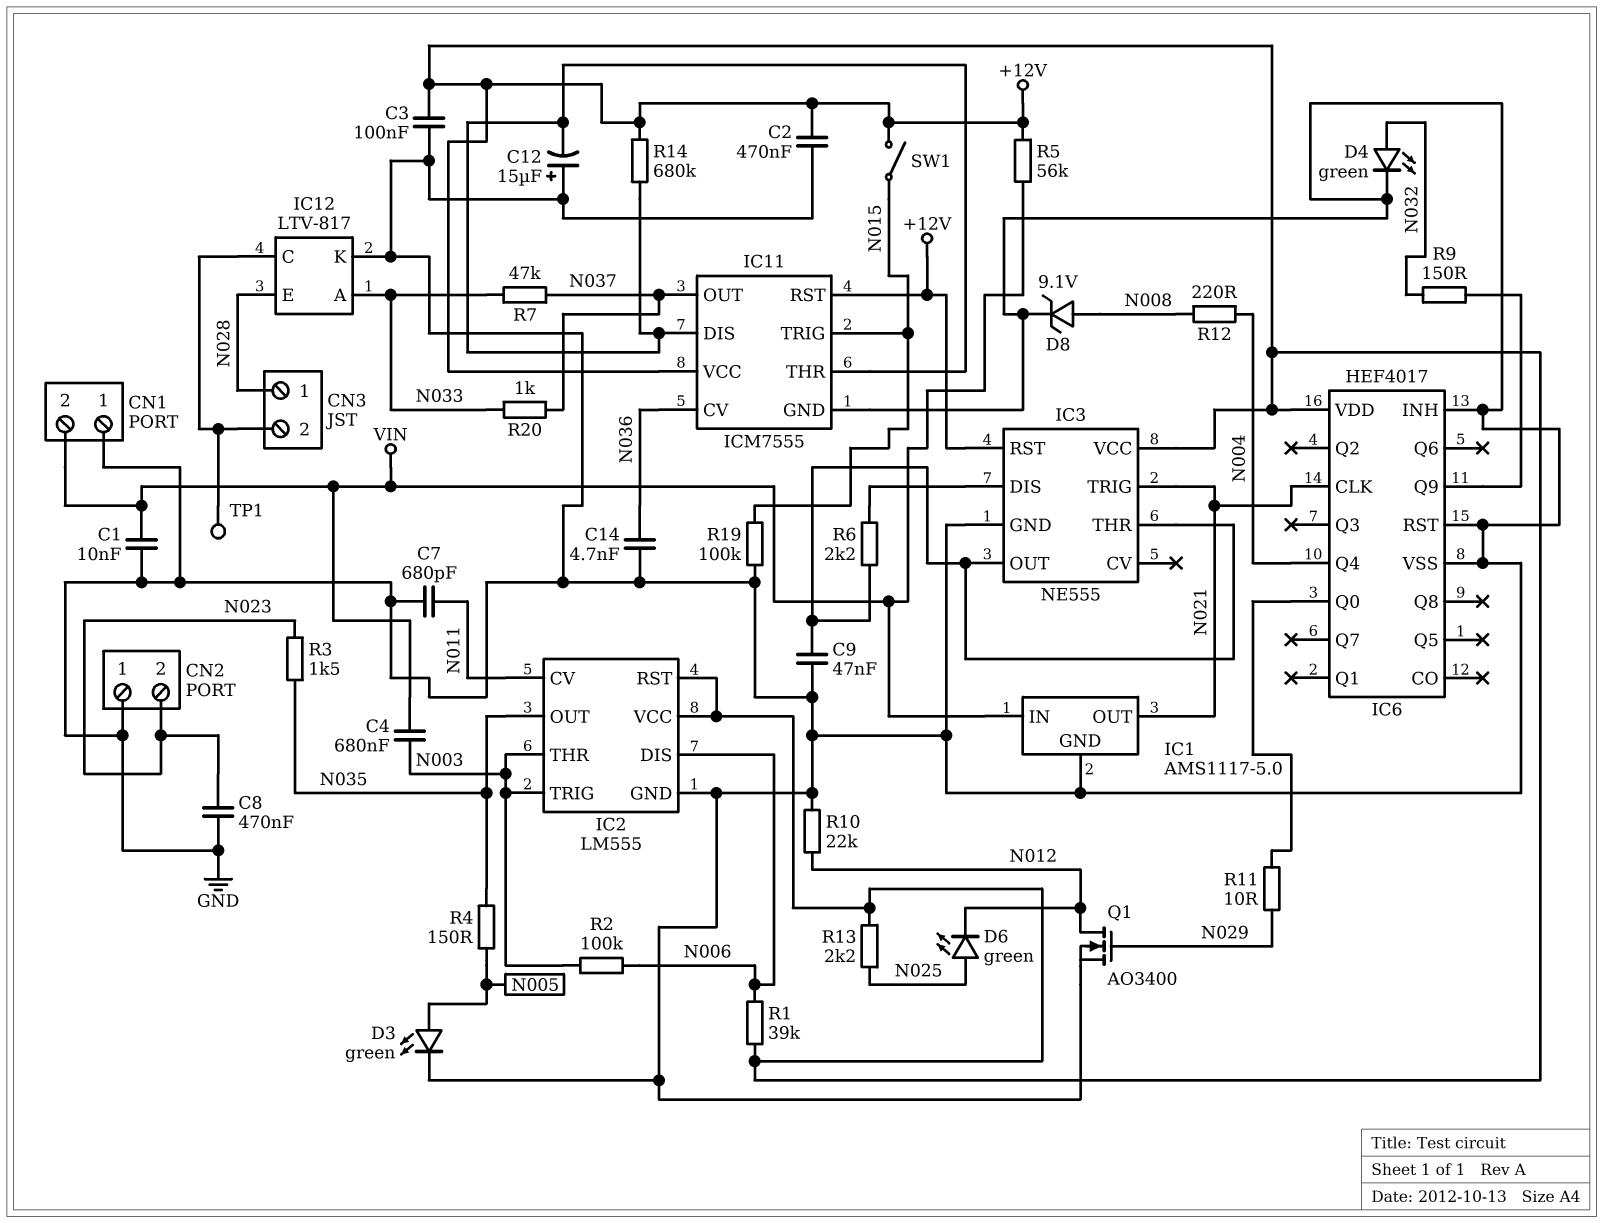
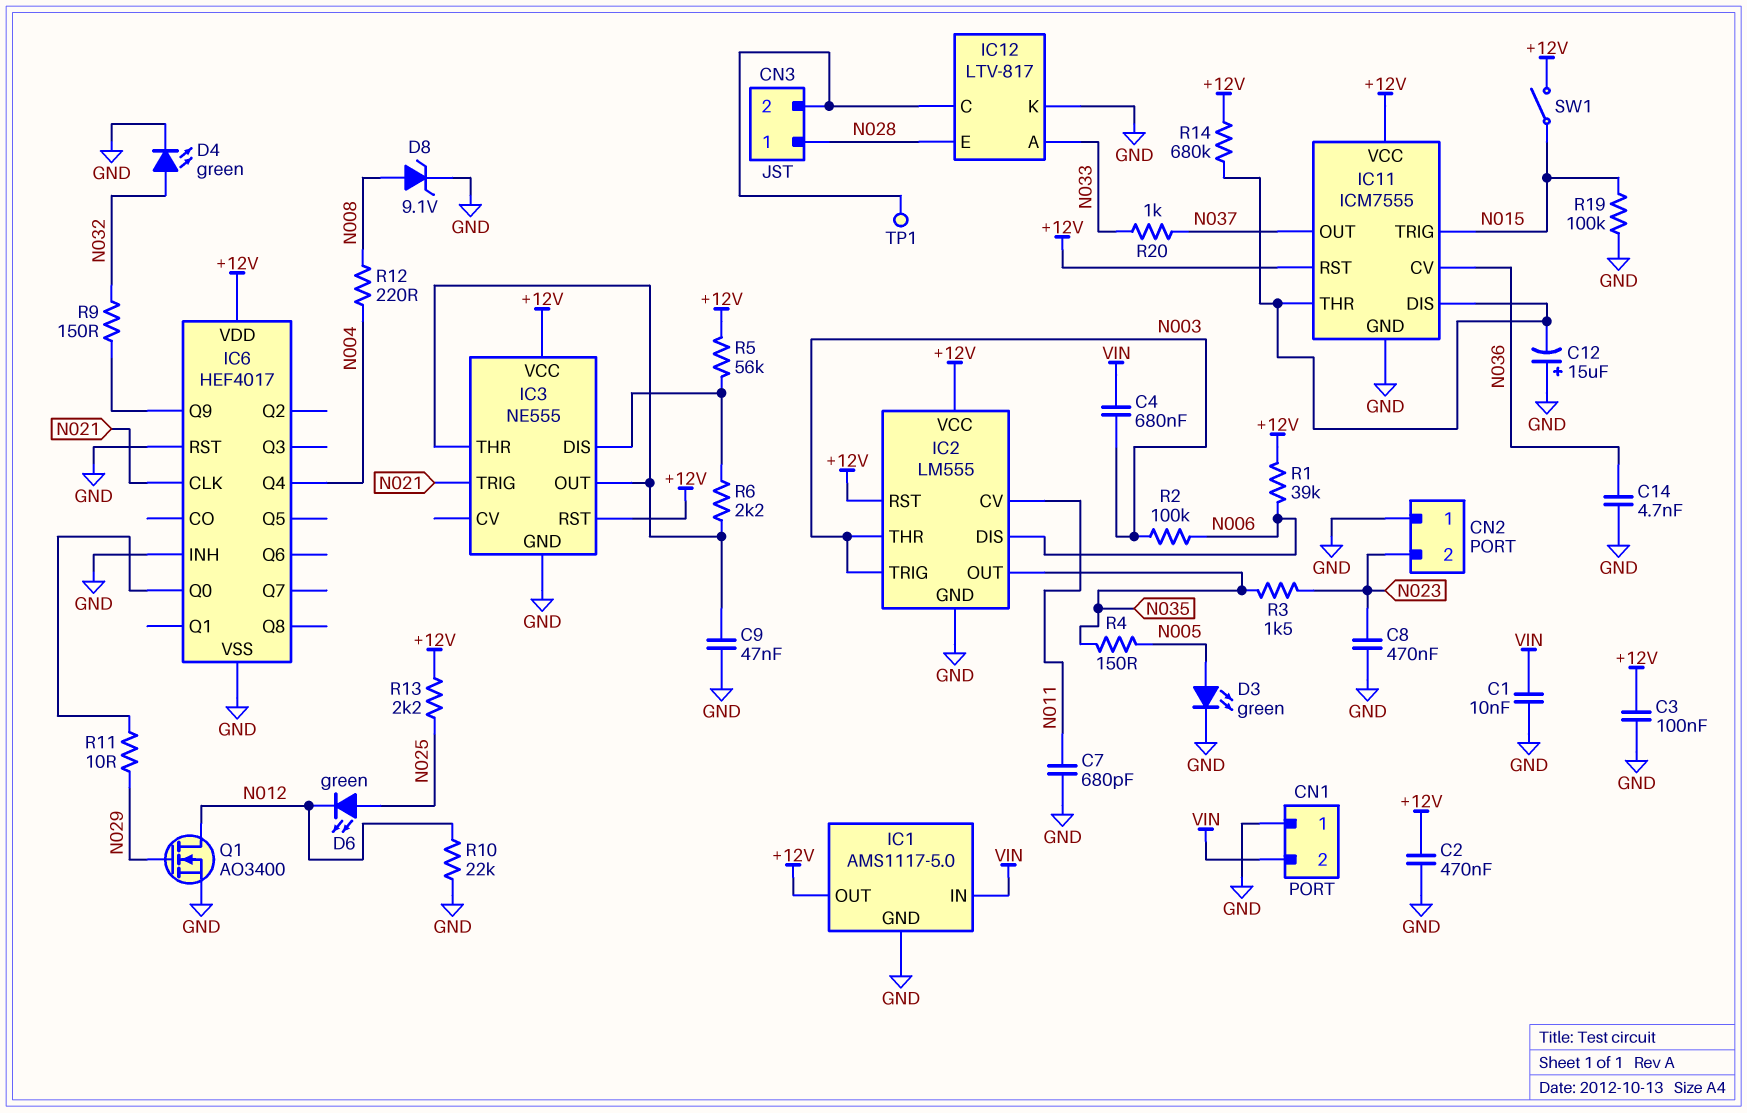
IC1 pin OUT: N021 -> +12V
R5: 56k (+12V, VIN) -> 56k (+12V, IC3/DIS)
R7: 47k (N033, N037) -> none

